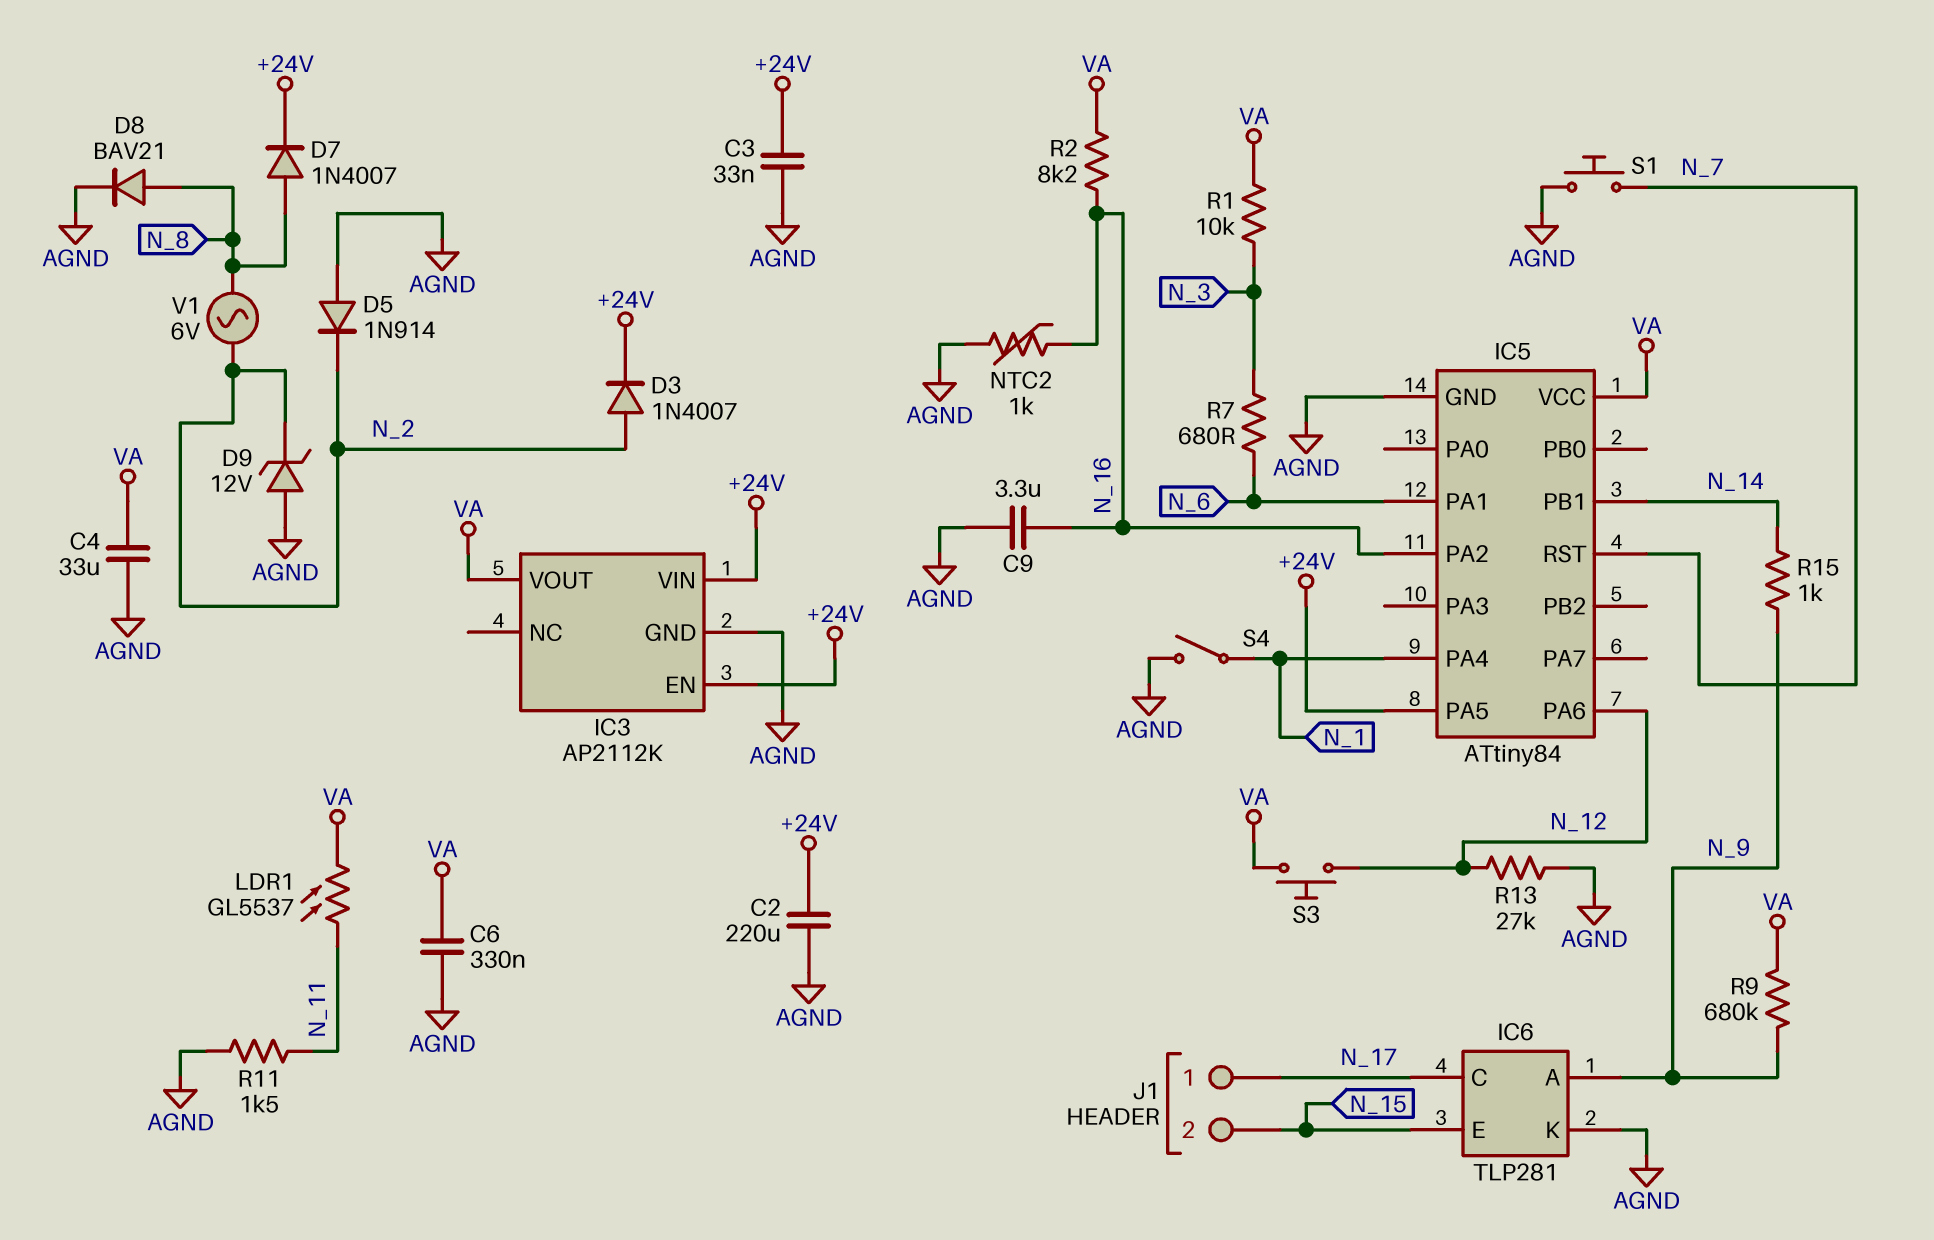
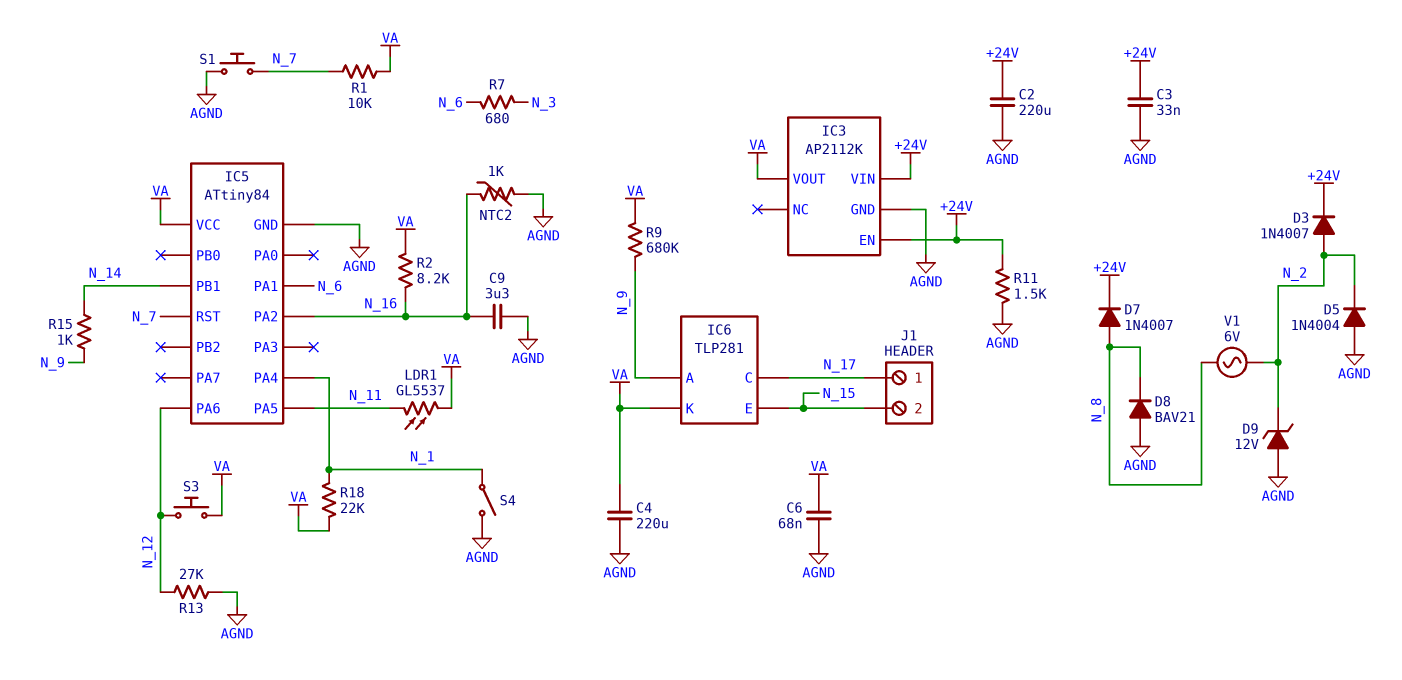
C4: 33uF (AGND, VA) -> 220uF (AGND, VA)
C6: 330nF (AGND, VA) -> 68nF (AGND, VA)
D5: diode 1N914 (A AGND, K N_2) -> diode 1N4004 (A AGND, K N_2)
D8: diode BAV21 (A N_8, K AGND) -> diode BAV21 (A AGND, K N_8)
IC5 pin PA5: +24V -> N_11
IC6 pin K: AGND -> VA
R1: 10k (N_3, VA) -> 10k (N_7, VA)
R11: 1.5k (AGND, N_11) -> 1.5k (+24V, AGND)
R18: none -> 22k (N_1, VA)

